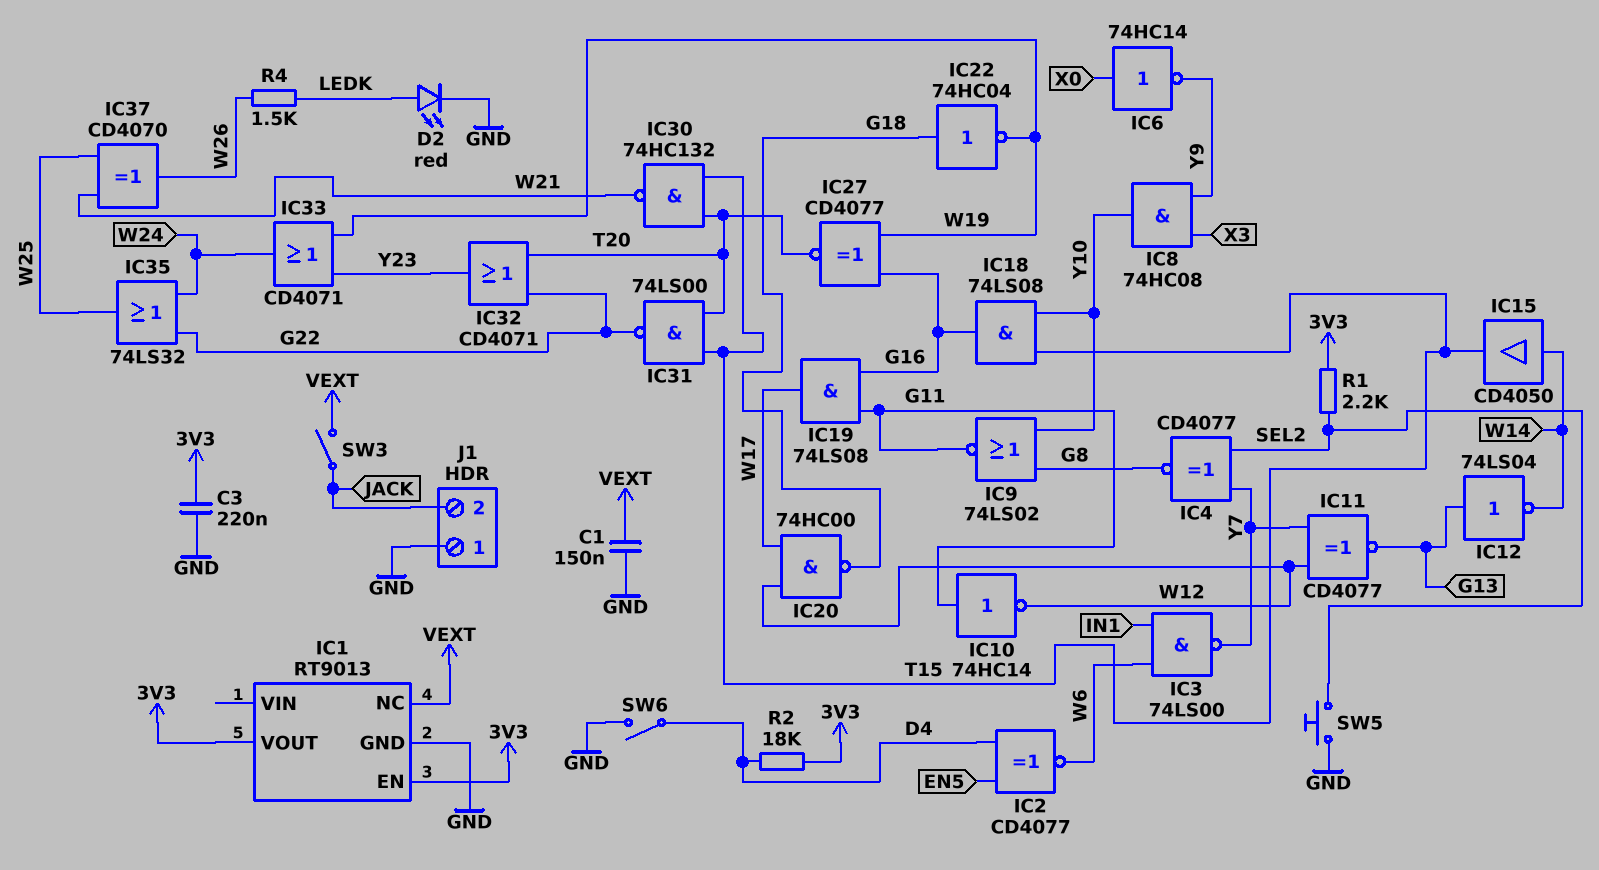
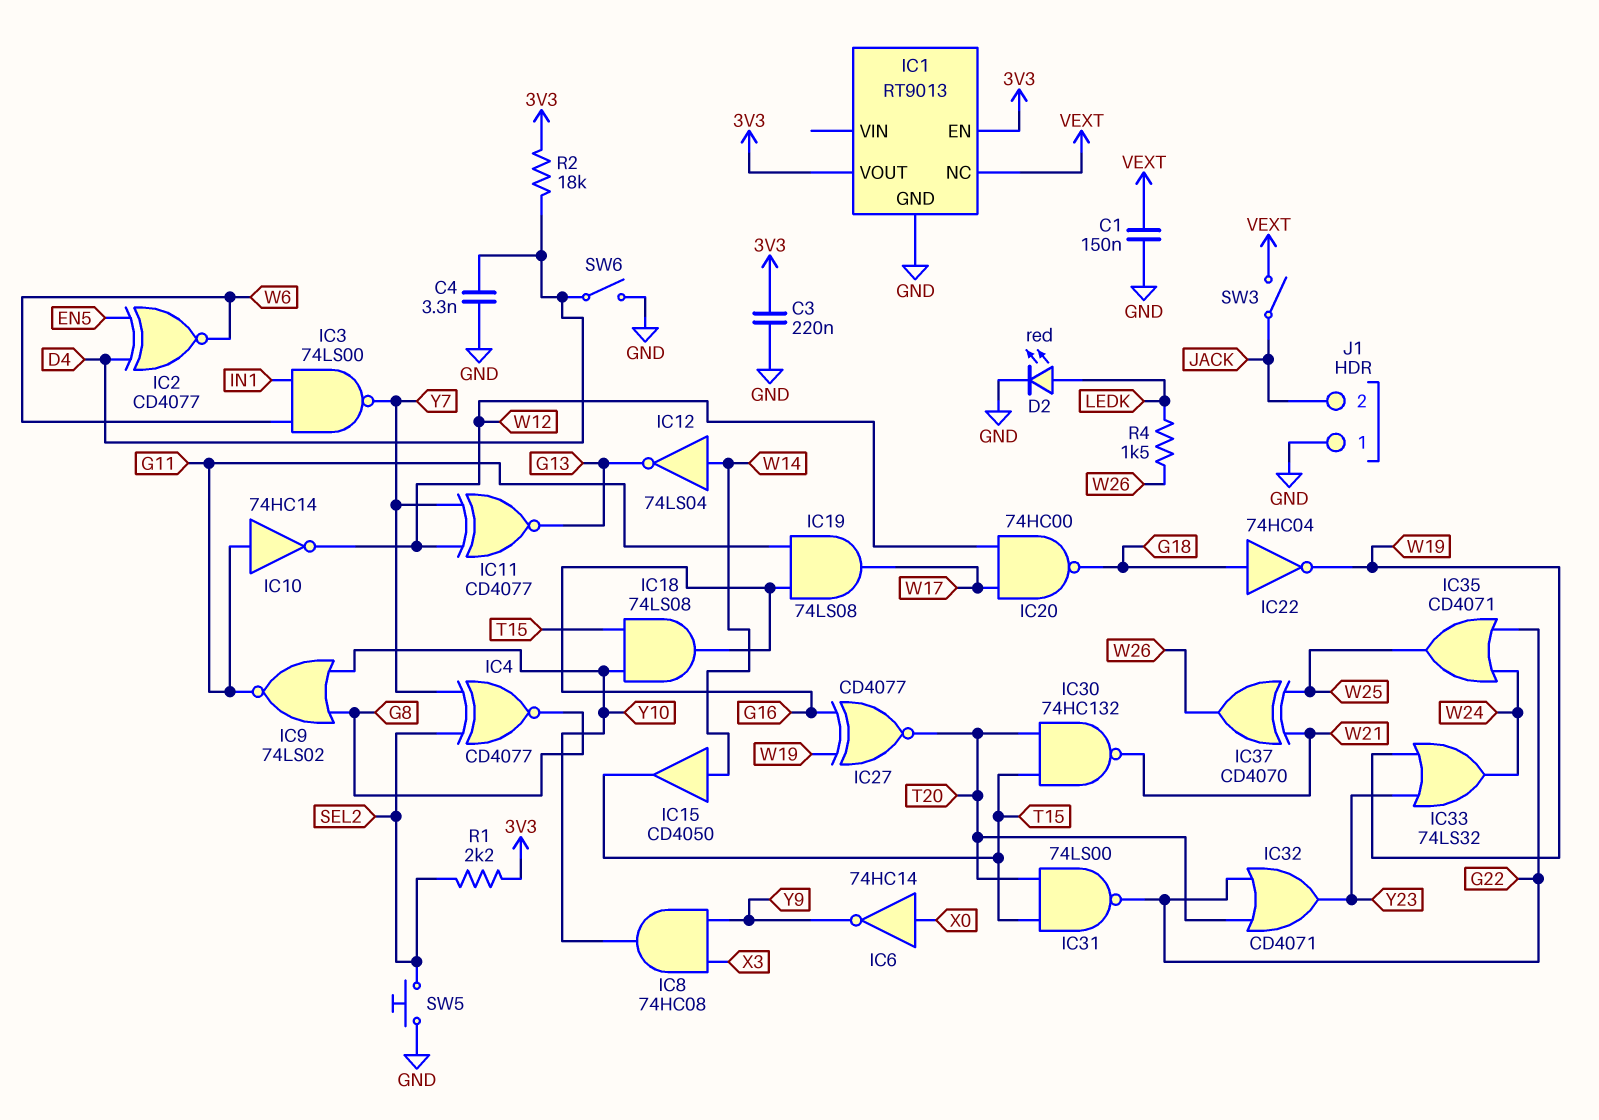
C4: none -> 3.3nF (D4, GND)
IC12: NOT 74LS04 (in G13, out W14) -> NOT 74LS04 (in W14, out G13)
IC33: OR CD4071 (in W19, in Y23, out W24) -> OR 74LS32 (in W19, in Y23, out W24)
IC35: OR 74LS32 (in G22, in W24, out W25) -> OR CD4071 (in G22, in W24, out W25)

